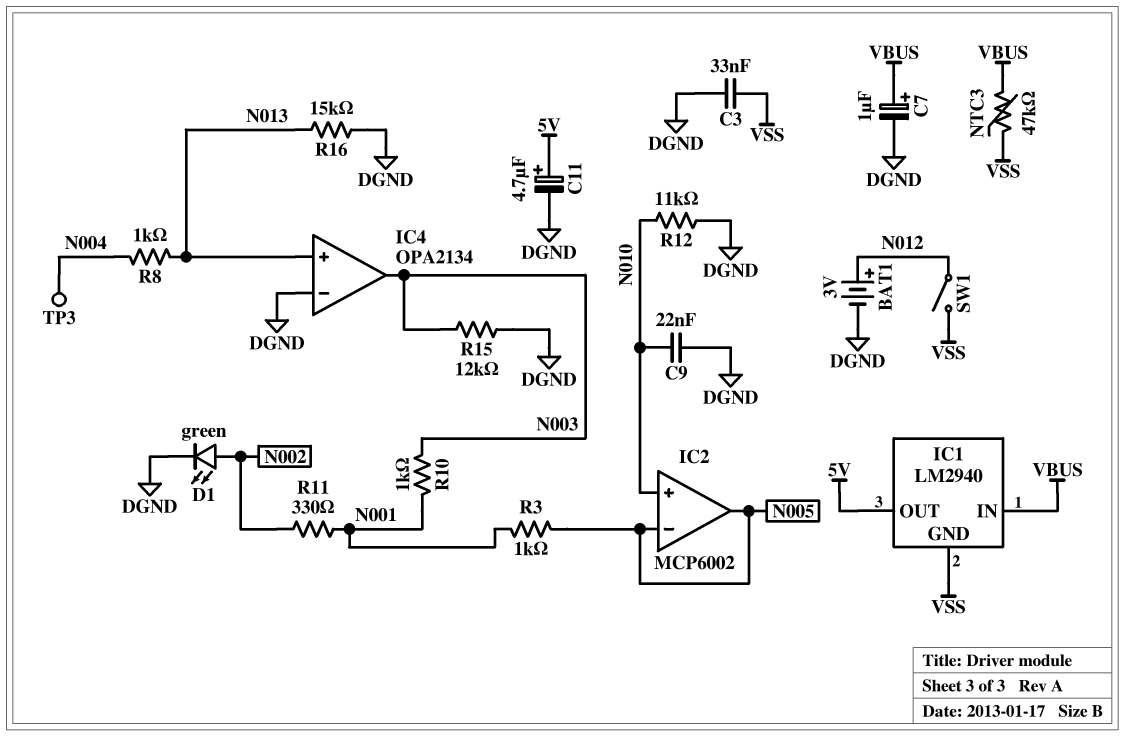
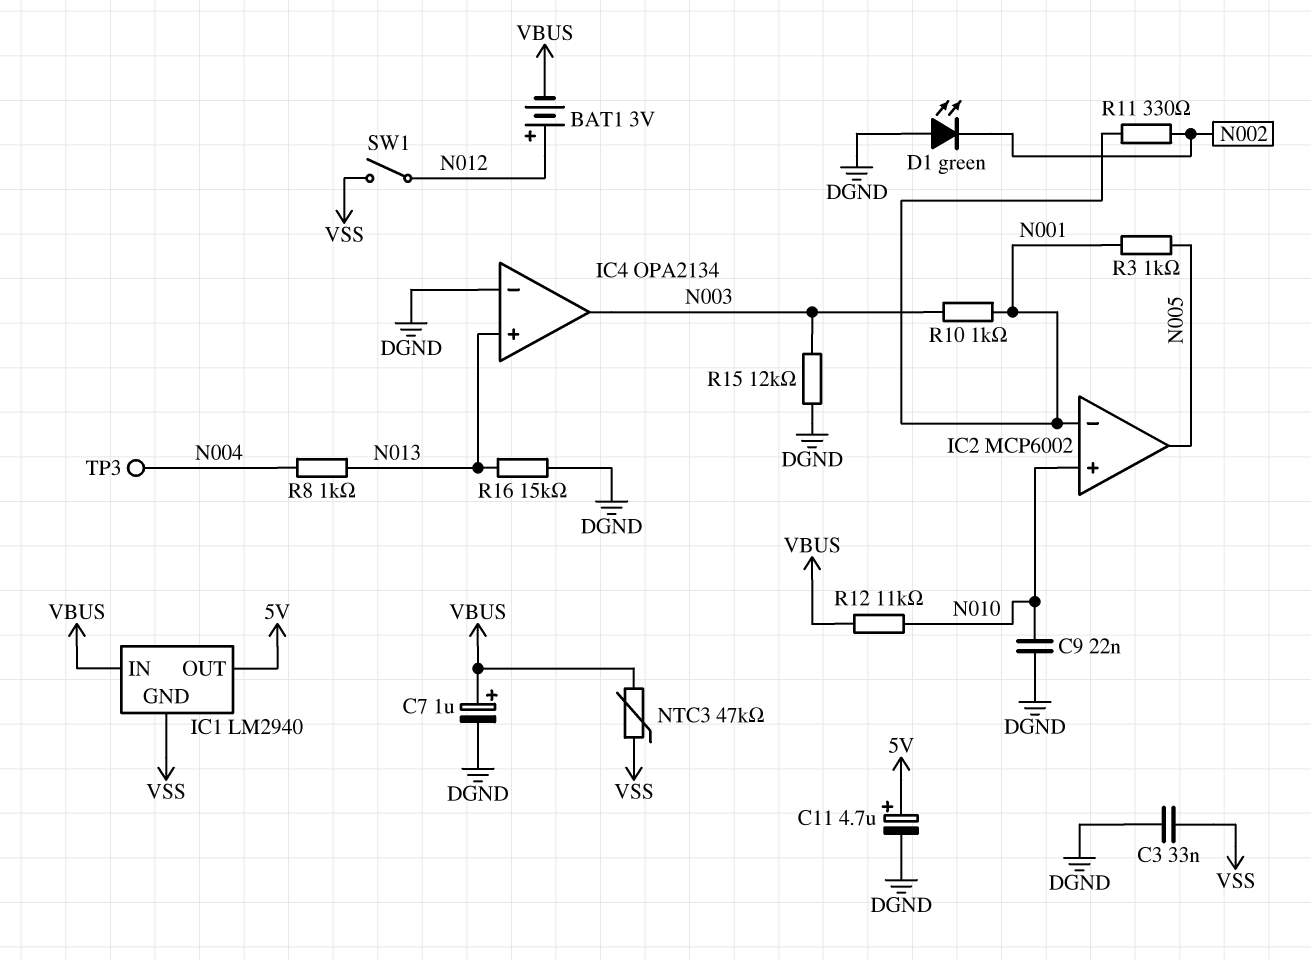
BAT1: 3V (plus N012, minus DGND) -> 3V (plus N012, minus VBUS)
D1: LED green (A N002, K DGND) -> LED green (A DGND, K N002)
IC2 pin in-: N005 -> N001
R12: 11k (DGND, N010) -> 11k (N010, VBUS)

